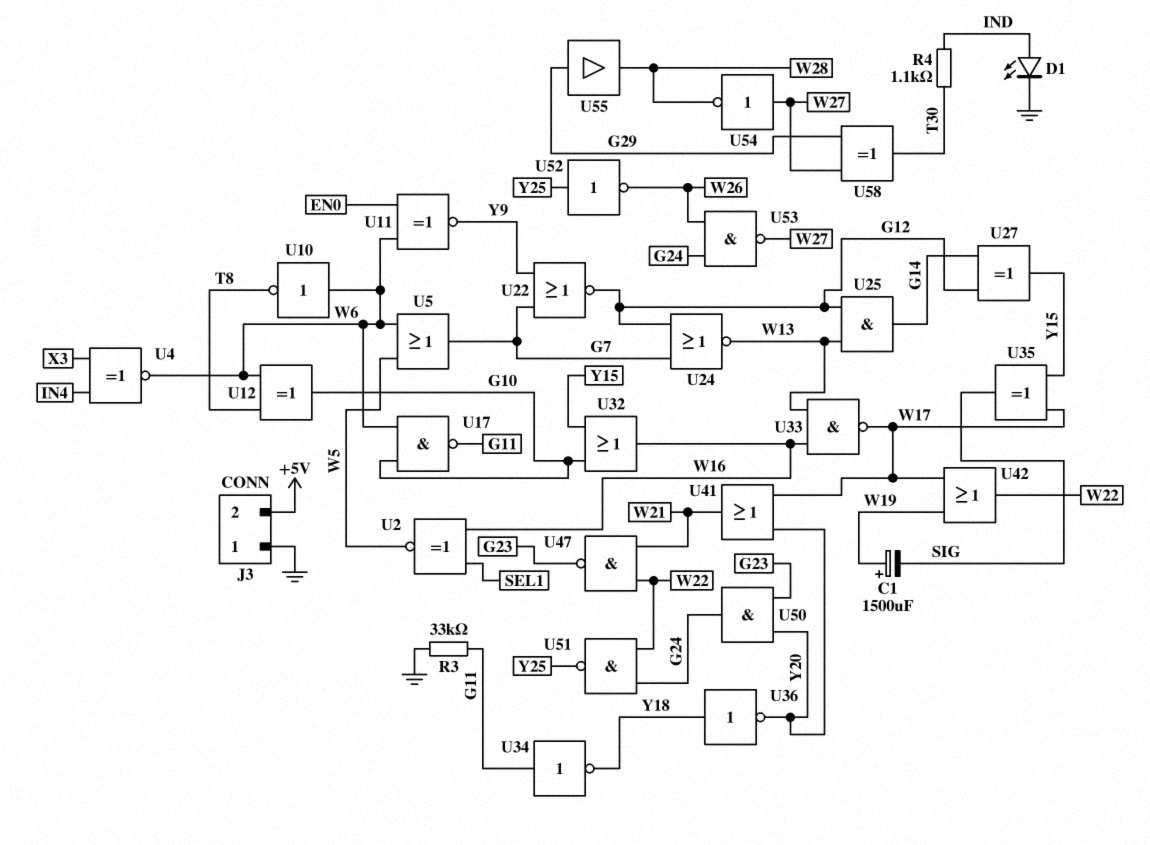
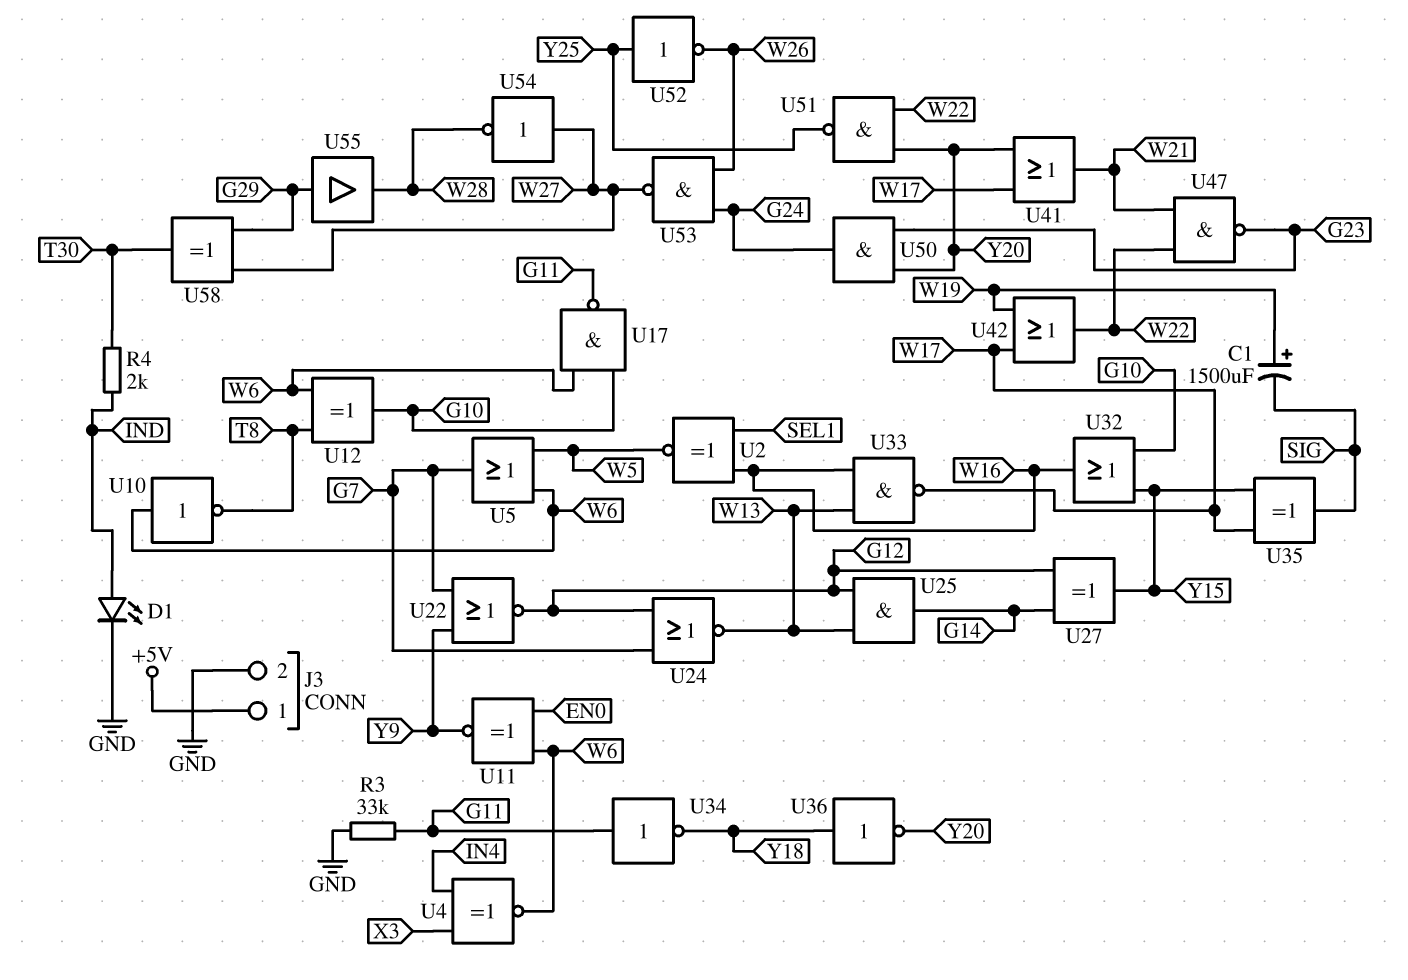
J3 pin 1: GND -> +5V
J3 pin 2: +5V -> GND
R4: 1.1k (IND, T30) -> 2k (IND, T30)
U51: NAND (in G24, in W22, out Y25) -> NAND (in W22, in Y20, out Y25)

